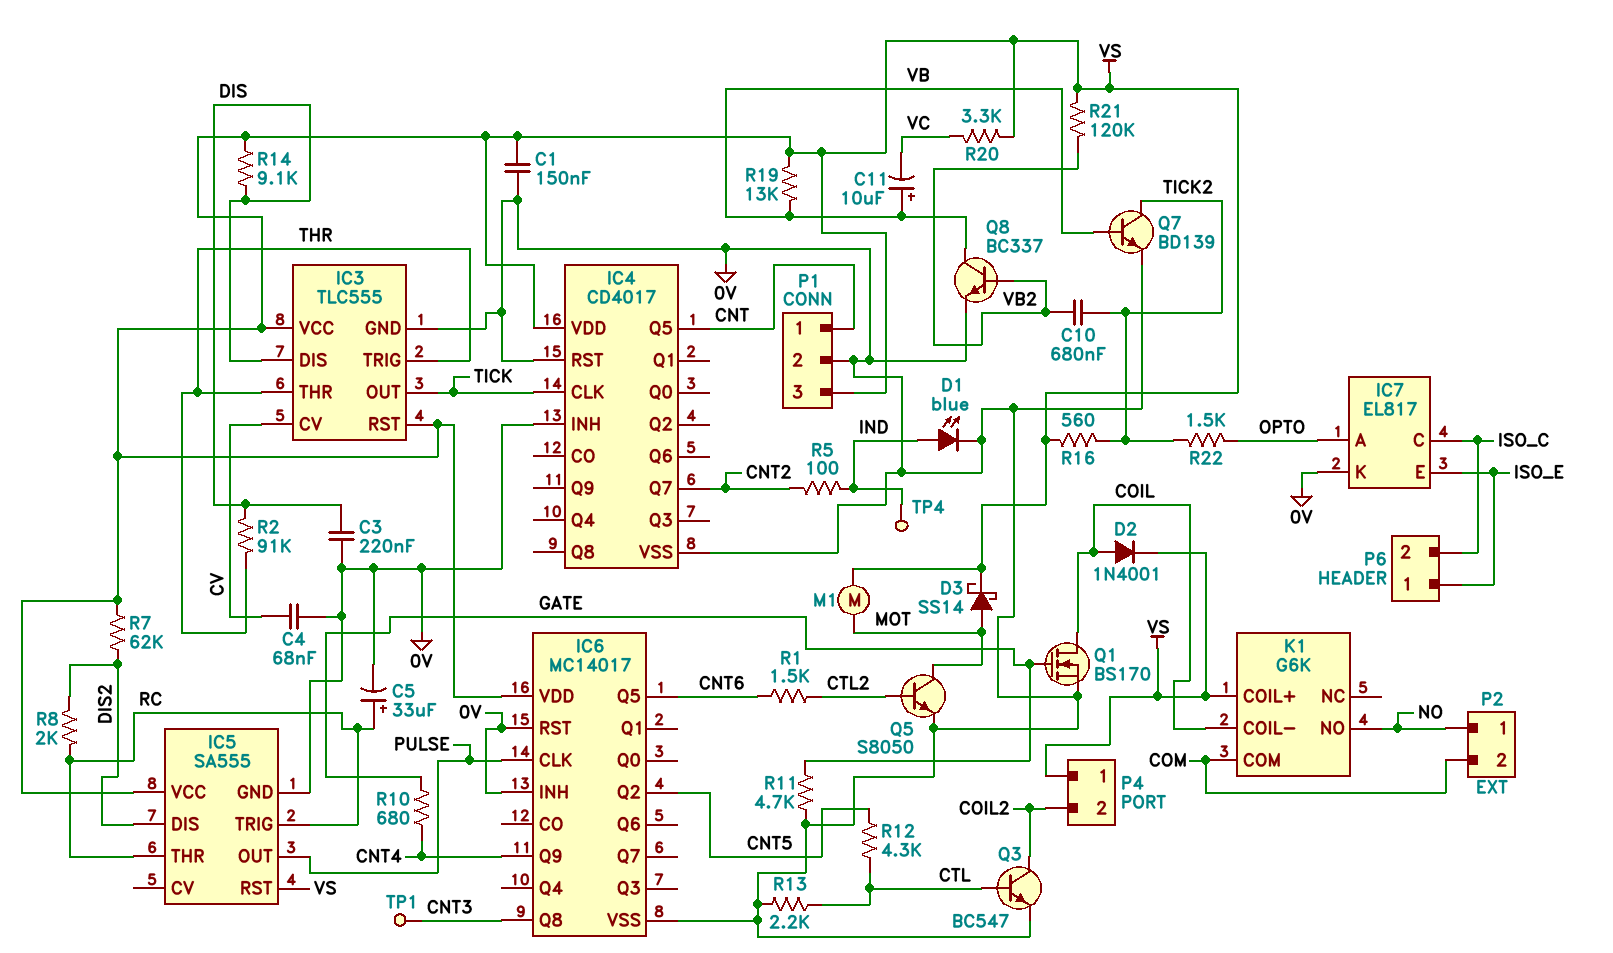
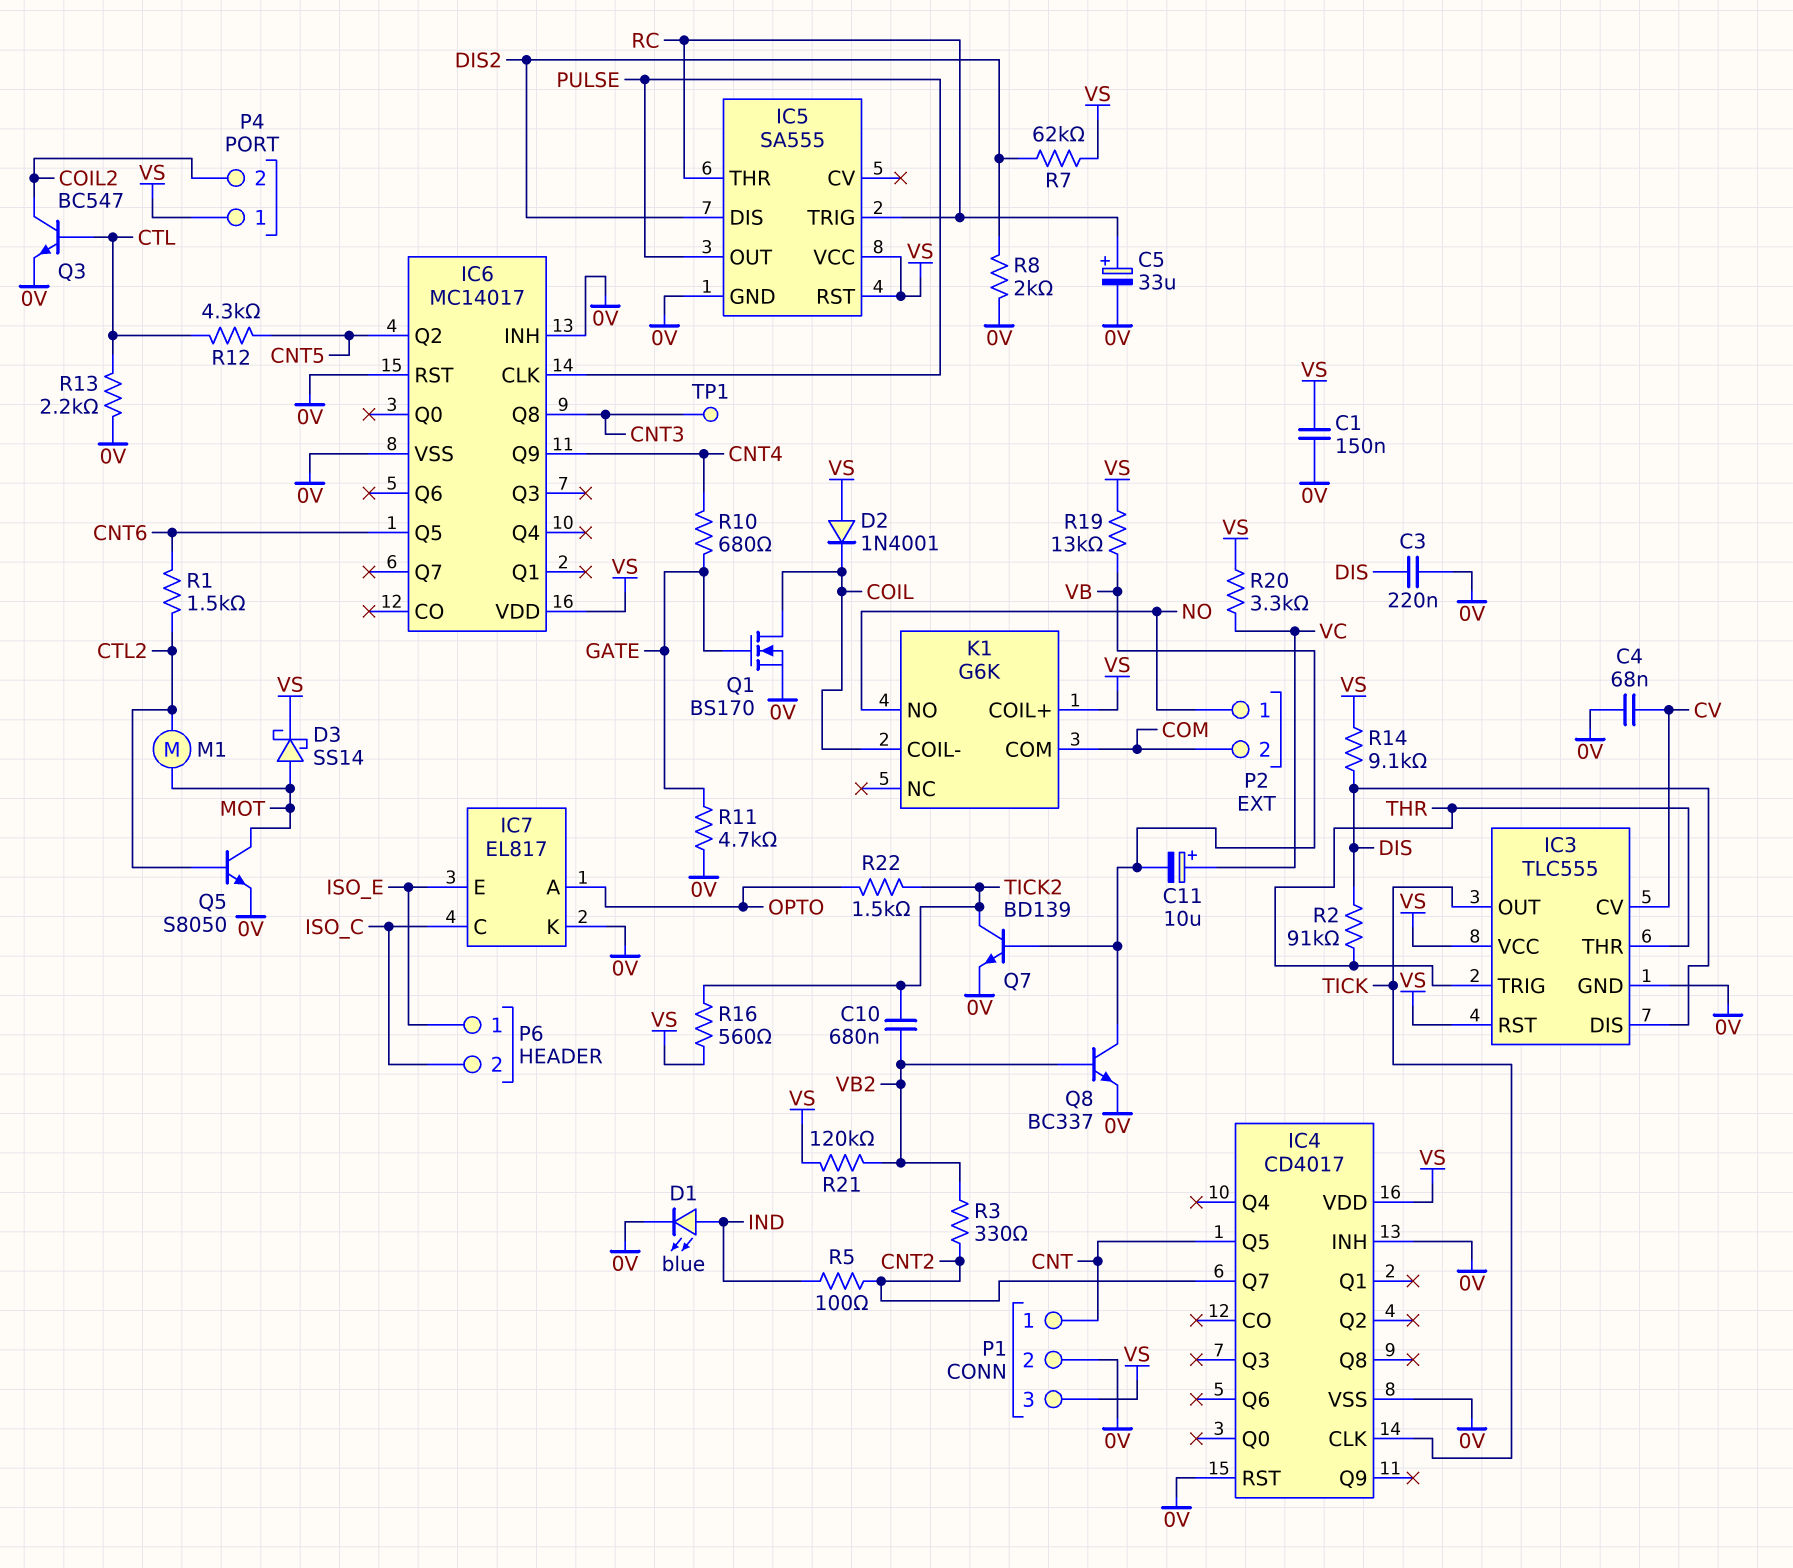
C11: 10uF (plus VB, minus VC) -> 10uF (plus VC, minus VB)
D2: diode 1N4001 (A COIL, K VS) -> diode 1N4001 (A VS, K COIL)
M1: motor (MOT, VS) -> motor (CTL2, MOT)
R3: none -> 330 (CNT2, VB2)
R8: 2k (DIS2, RC) -> 2k (0V, DIS2)
TP4: test point (IND) -> none

